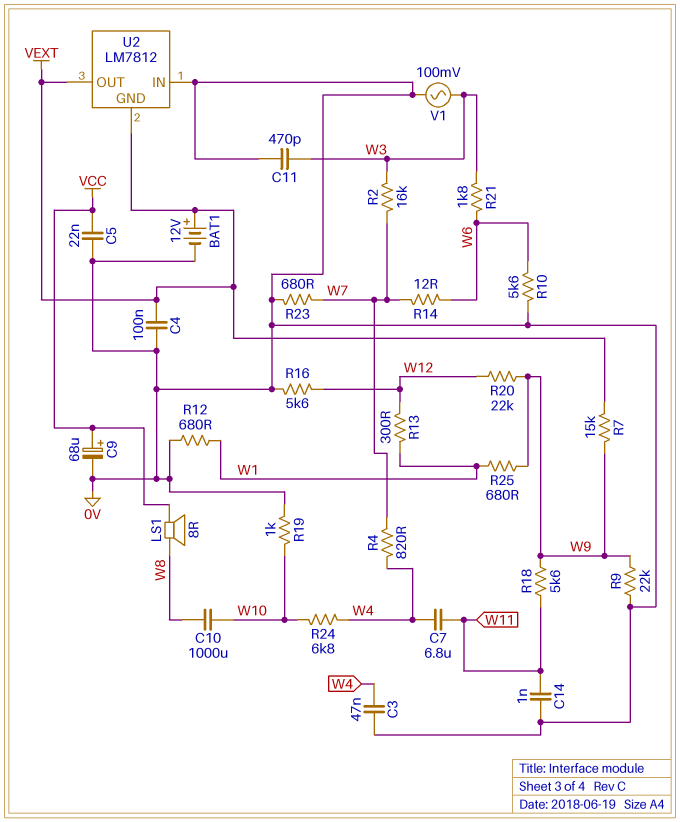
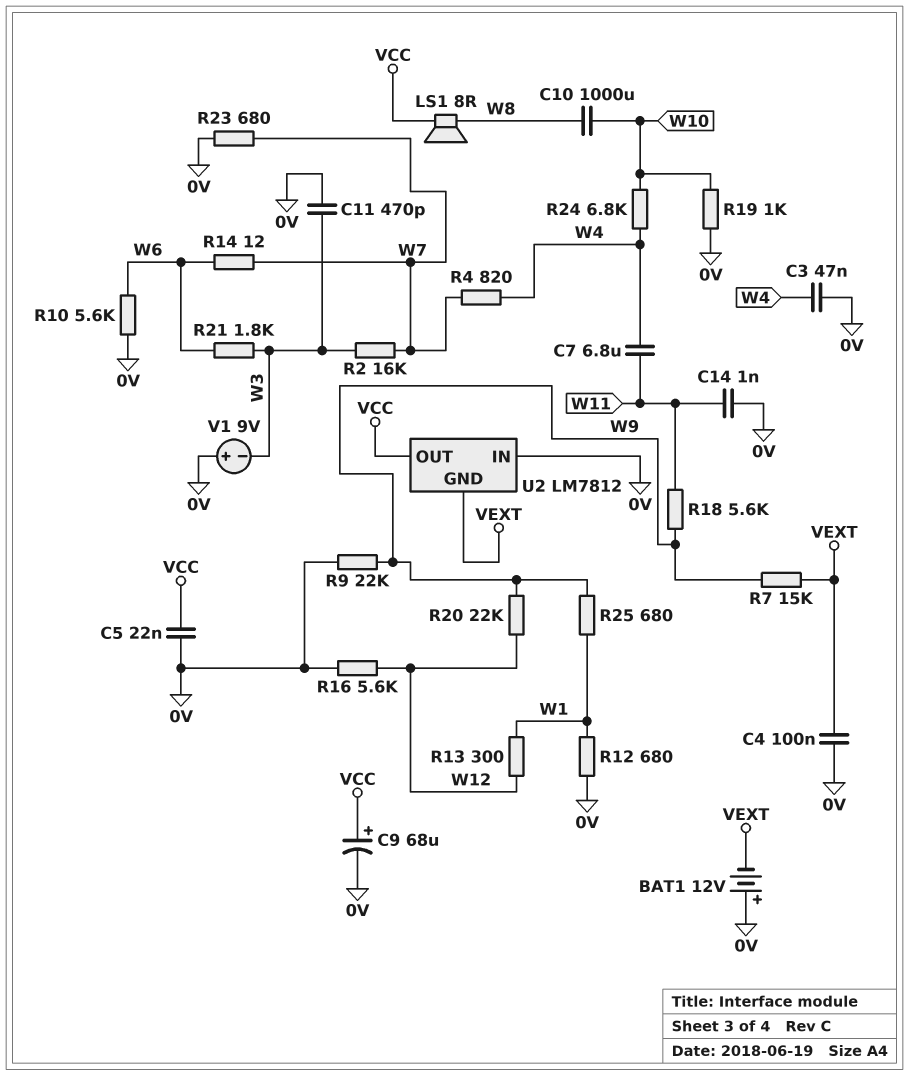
BAT1: 12V (plus VEXT, minus 0V) -> 12V (plus 0V, minus VEXT)
U2 pin OUT: VEXT -> VCC
V1: AC 100mV (0V, W3) -> 9V (plus 0V, minus W3)

